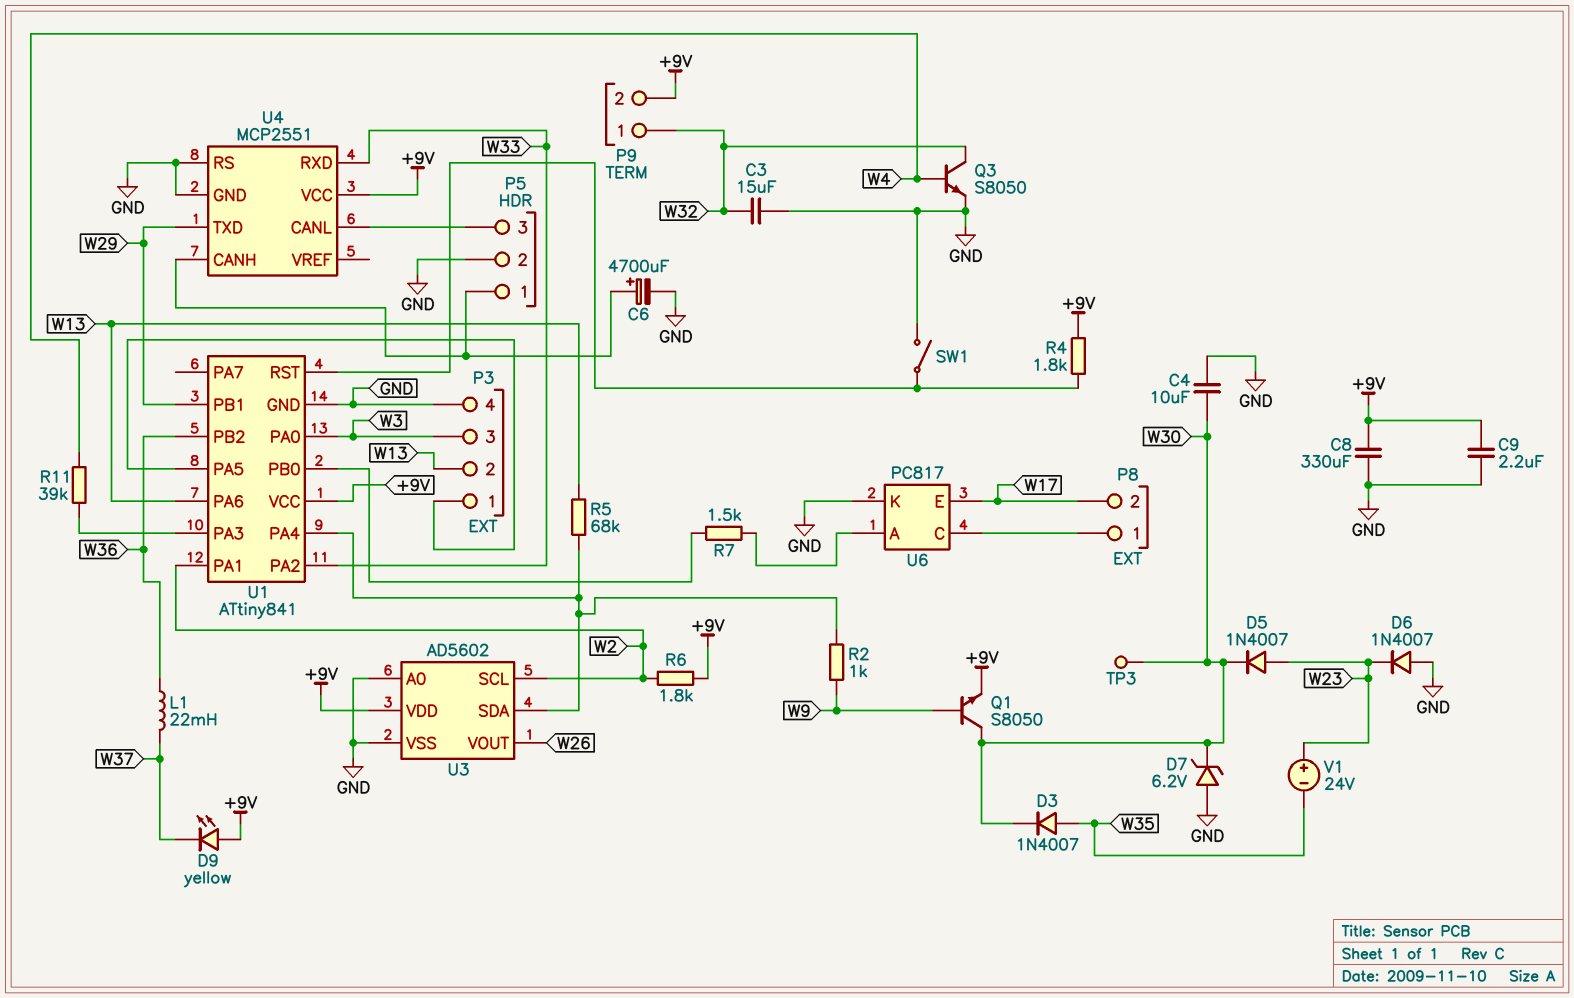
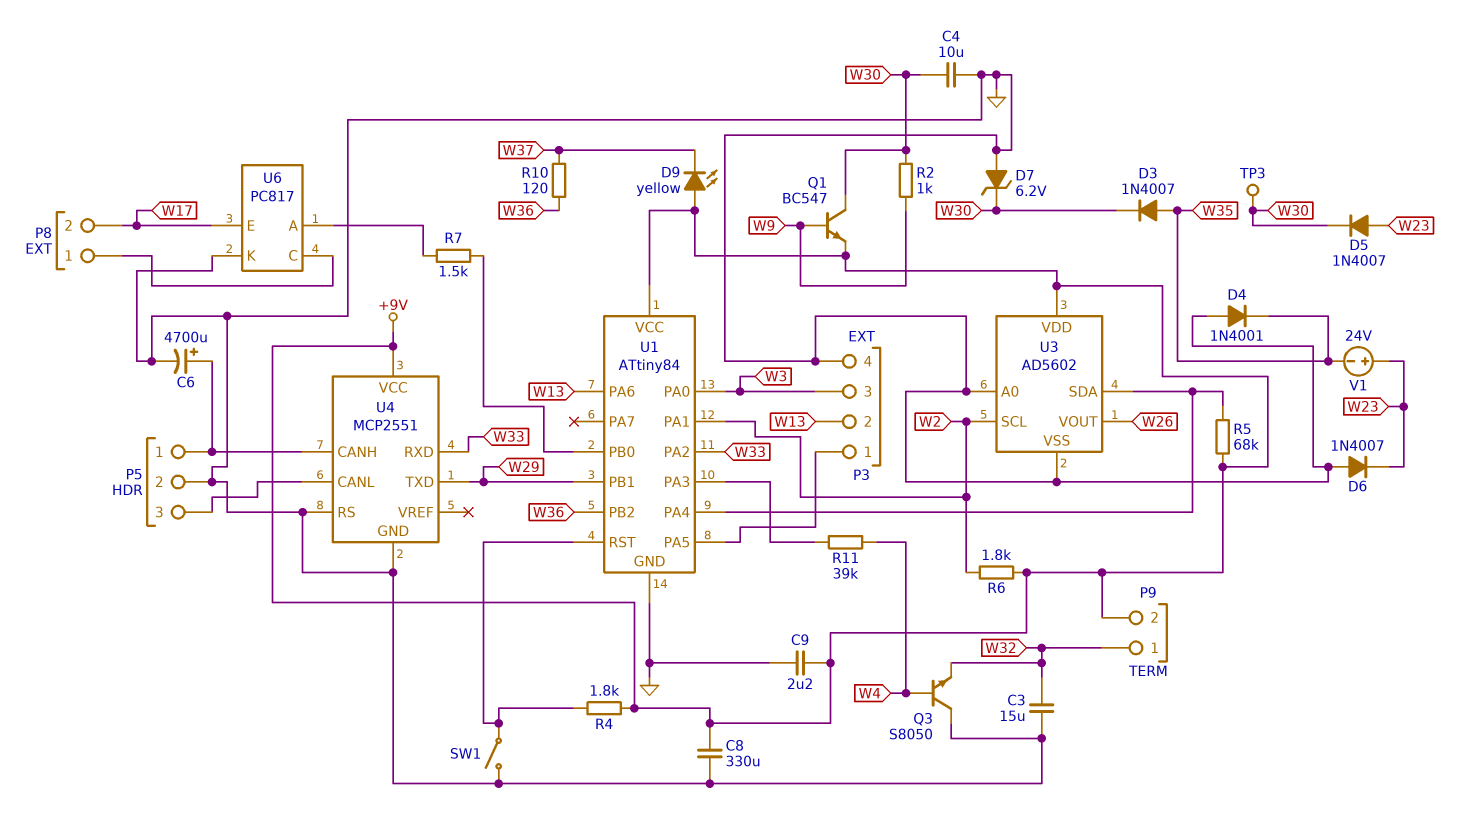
D4: none -> diode 1N4001 (A GND, K W35)
L1: 22mH (W36, W37) -> none
Q1: NPN S8050 (B W9, C W30, E +9V) -> NPN BC547 (B W9, C W30, E +9V)
Q3: NPN S8050 (B W4, C W32, E GND) -> NPN S8050 (B W4, C GND, E W32)
R2: 1k (U1/PA4, W9) -> 1k (W9, W30)
R5: 68k (U1/PA4, W13) -> 68k (+9V, U1/PA4)
R10: none -> 120 (W36, W37)
U1: ATtiny841 -> ATtiny84

